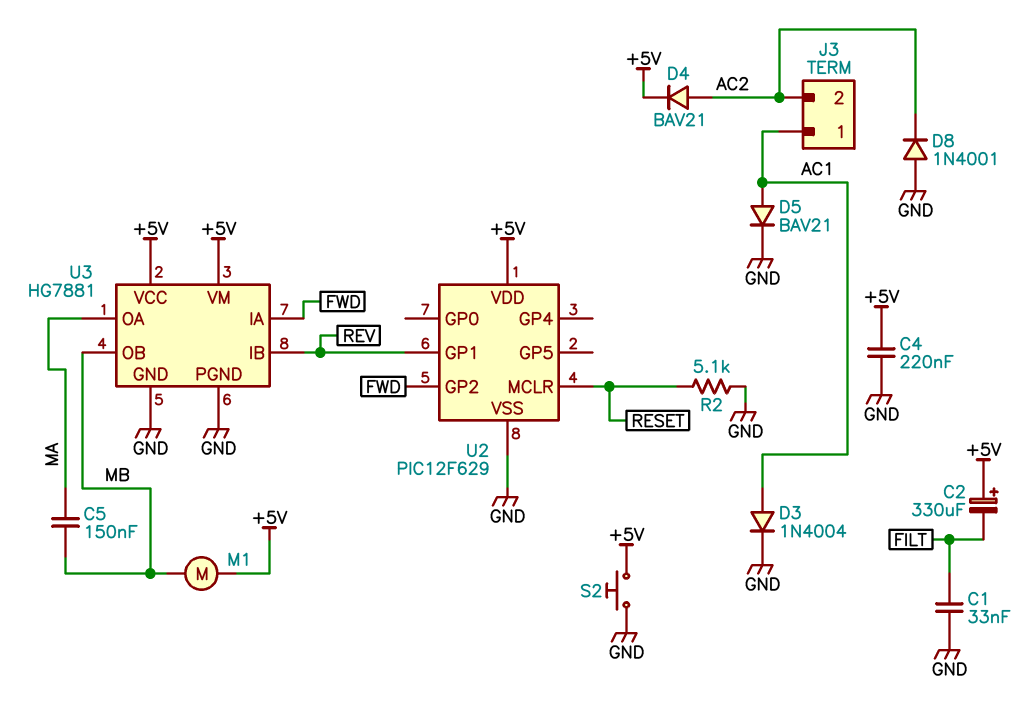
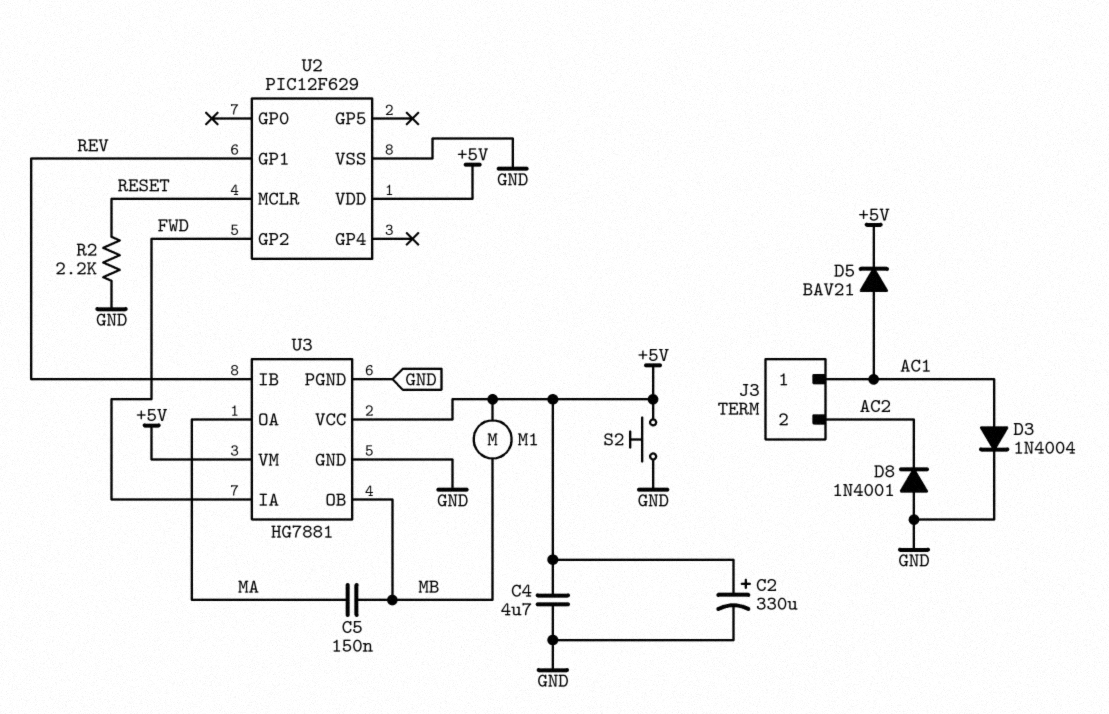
C1: 33nF (FILT, GND) -> none
C2: 330uF (plus +5V, minus FILT) -> 330uF (plus +5V, minus GND)
C4: 220nF (+5V, GND) -> 4.7uF (+5V, GND)
D4: diode BAV21 (A AC2, K +5V) -> none
D5: diode BAV21 (A AC1, K GND) -> diode BAV21 (A AC1, K +5V)
R2: 5.1k (GND, RESET) -> 2.2k (GND, RESET)

